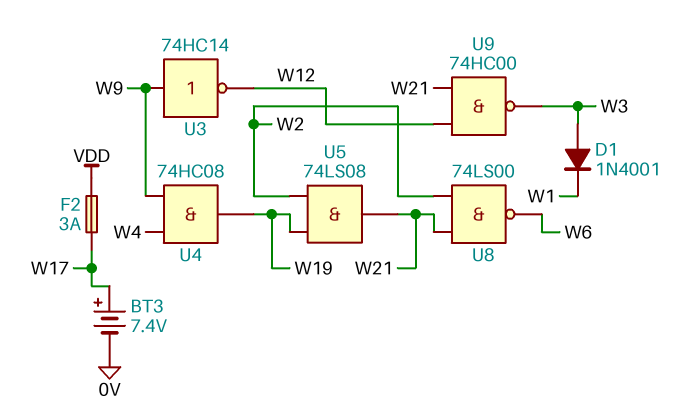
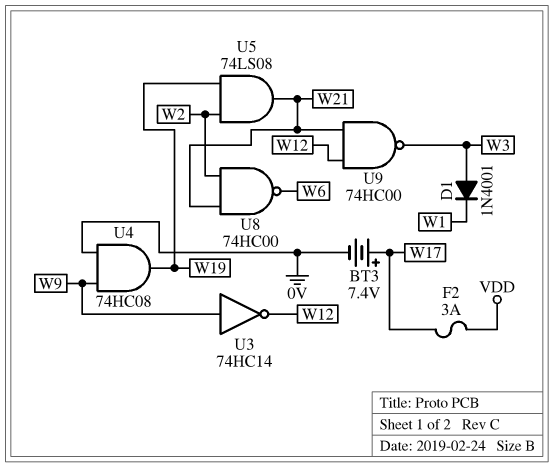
U4: AND 74HC08 (in W4, in W9, out W19) -> AND 74HC08 (in 0V, in W9, out W19)
U8: NAND 74LS00 (in W2, in W21, out W6) -> NAND 74HC00 (in W2, in W21, out W6)

